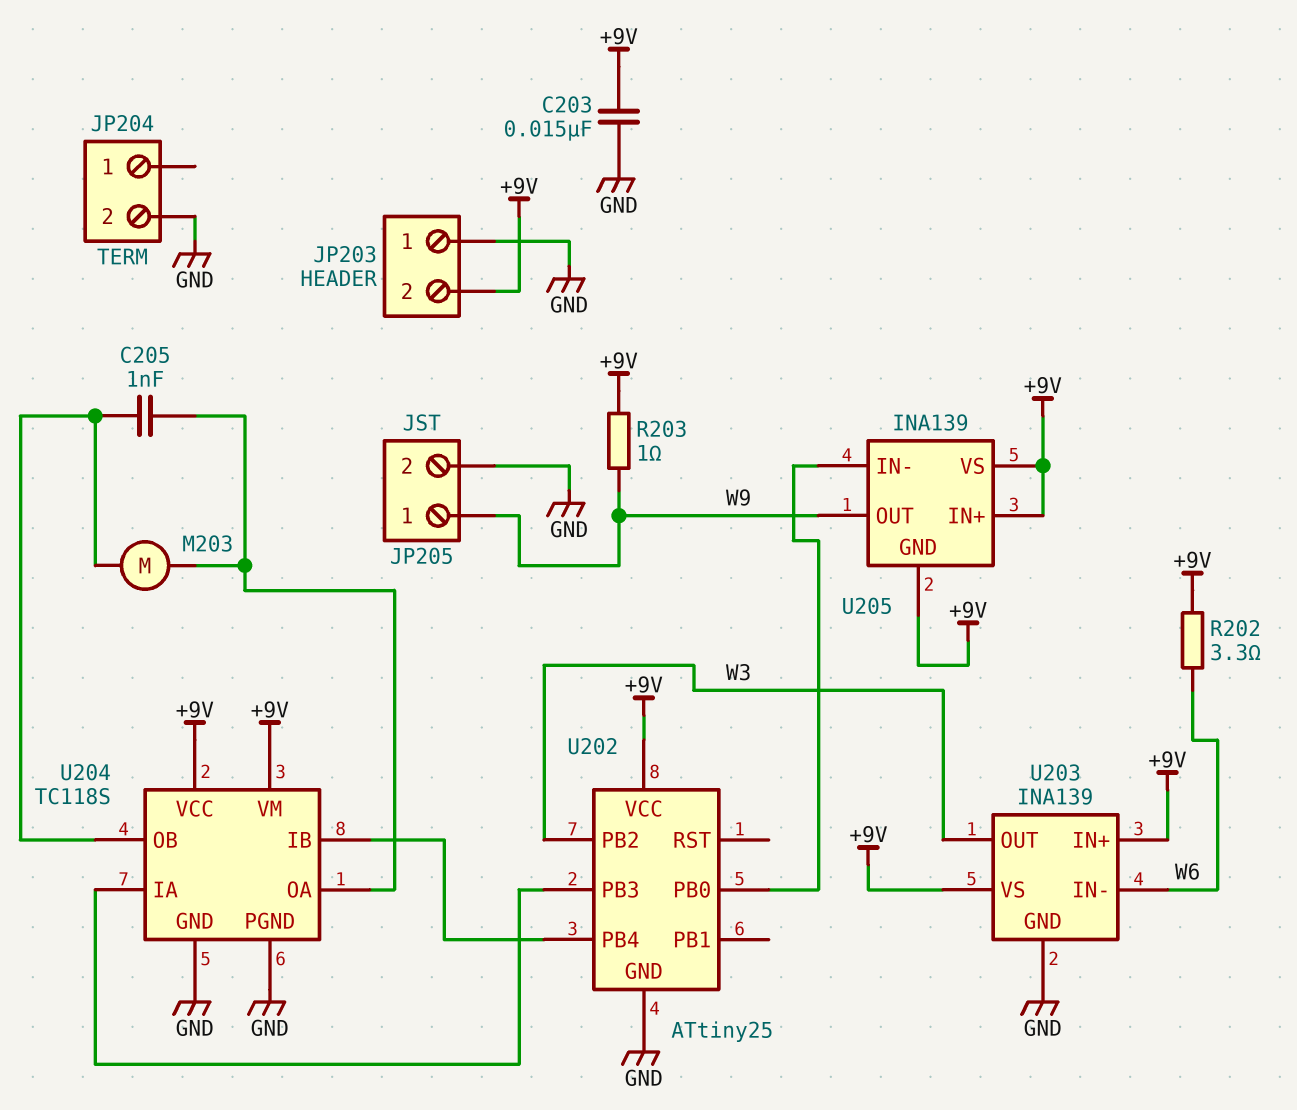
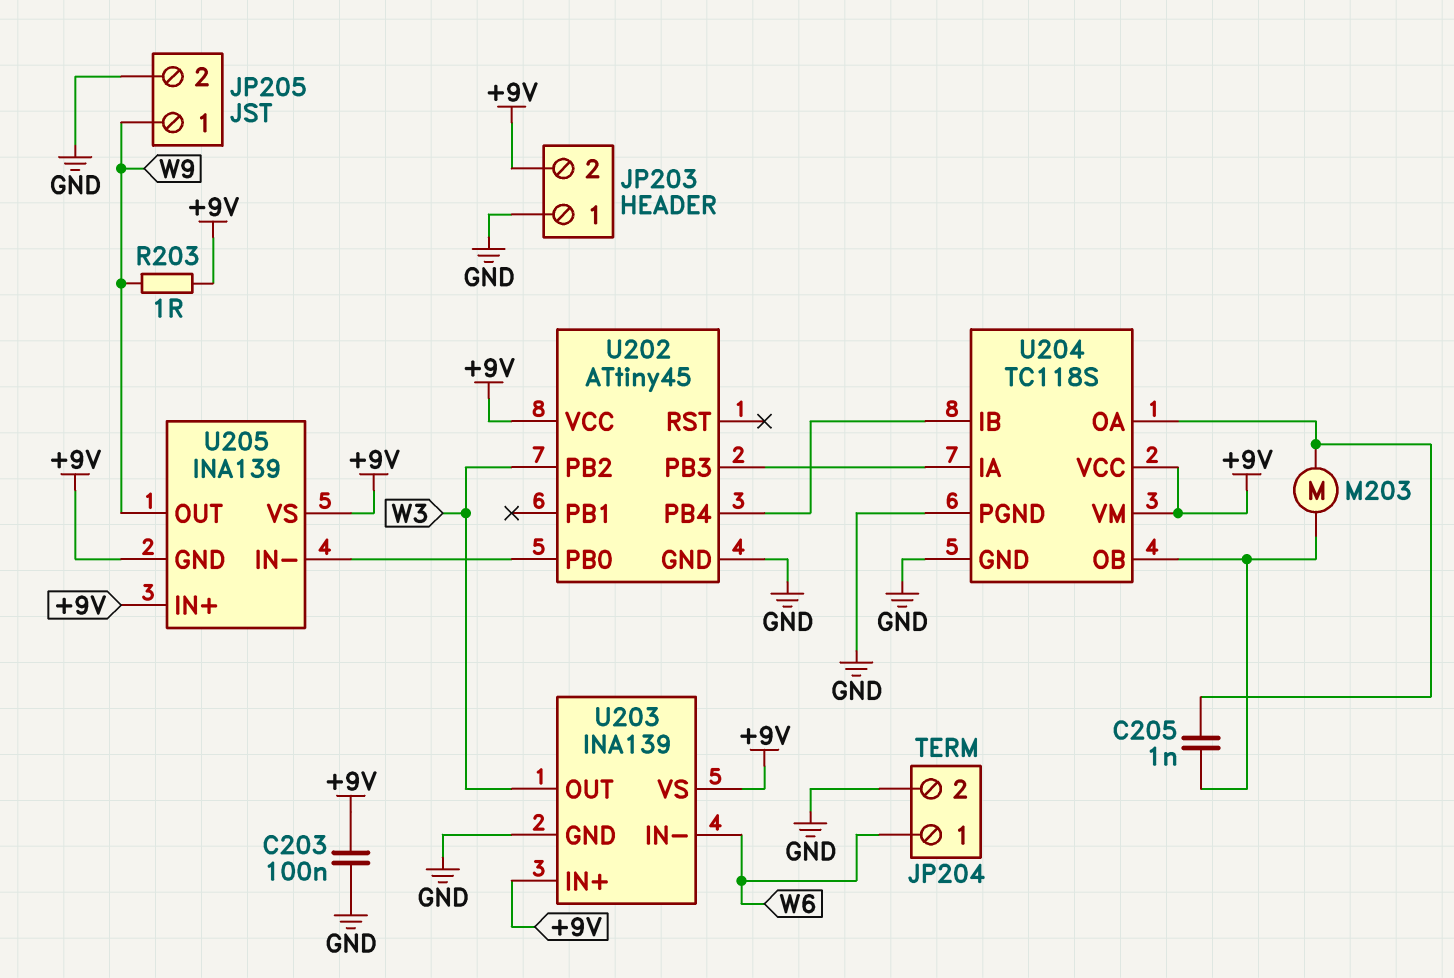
C203: 15nF (+9V, GND) -> 100nF (+9V, GND)
JP204 pin 1: none -> W6
R202: 3.3 (+9V, W6) -> none
U202: ATtiny25 -> ATtiny45

